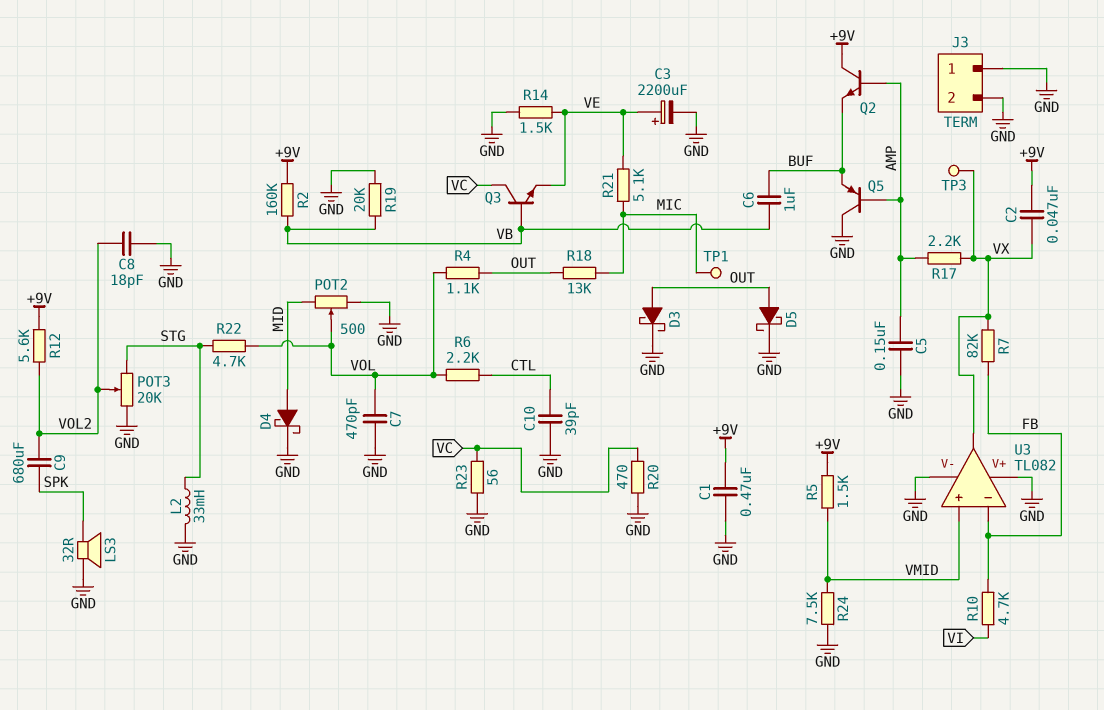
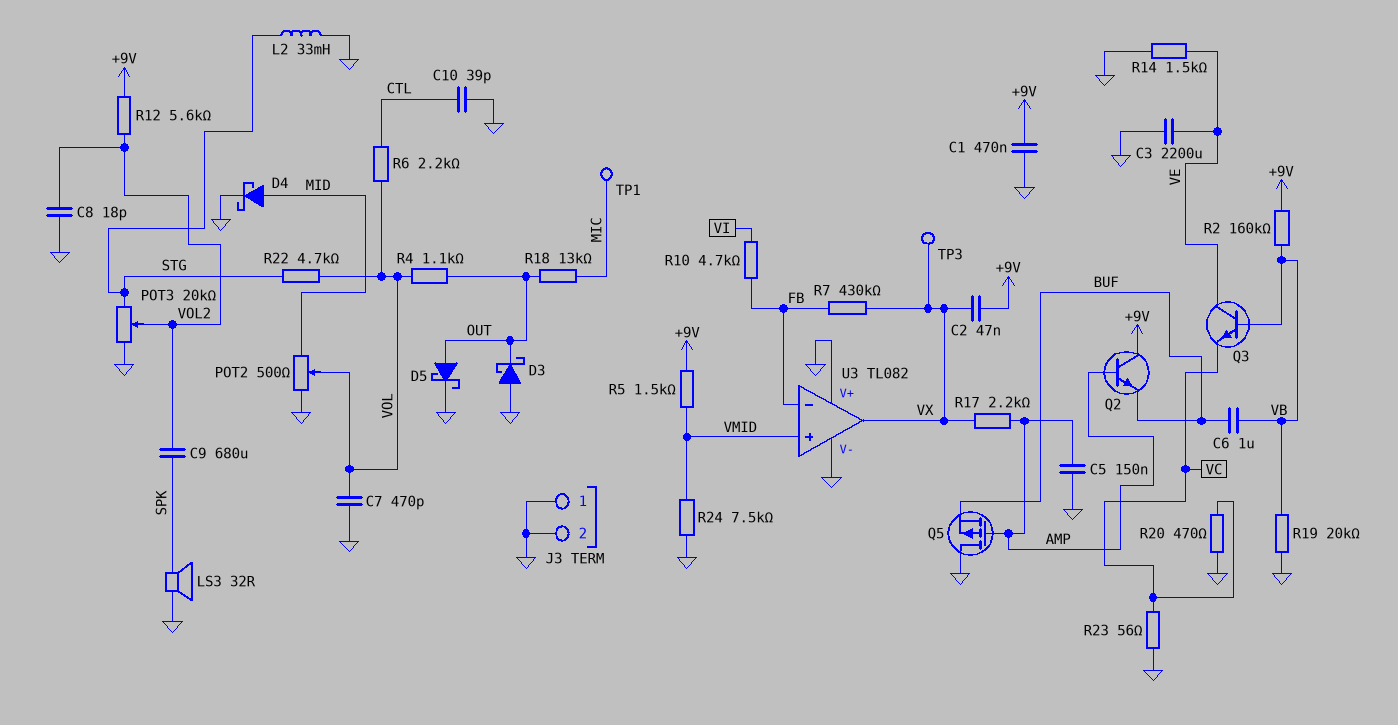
C3: 2200uF (plus VE, minus GND) -> 2200uF (GND, VE)
D3: schottky (A OUT, K GND) -> schottky (A GND, K OUT)
Q3: NPN (B VB, C VC, E VE) -> NPN (B VB, C VE, E VC)
Q5: PNP (B AMP, C GND, E BUF) -> PMOS (G AMP, D GND, S BUF)
R7: 82k (FB, VX) -> 430k (FB, VX)
R21: 5.1k (MIC, VE) -> none

